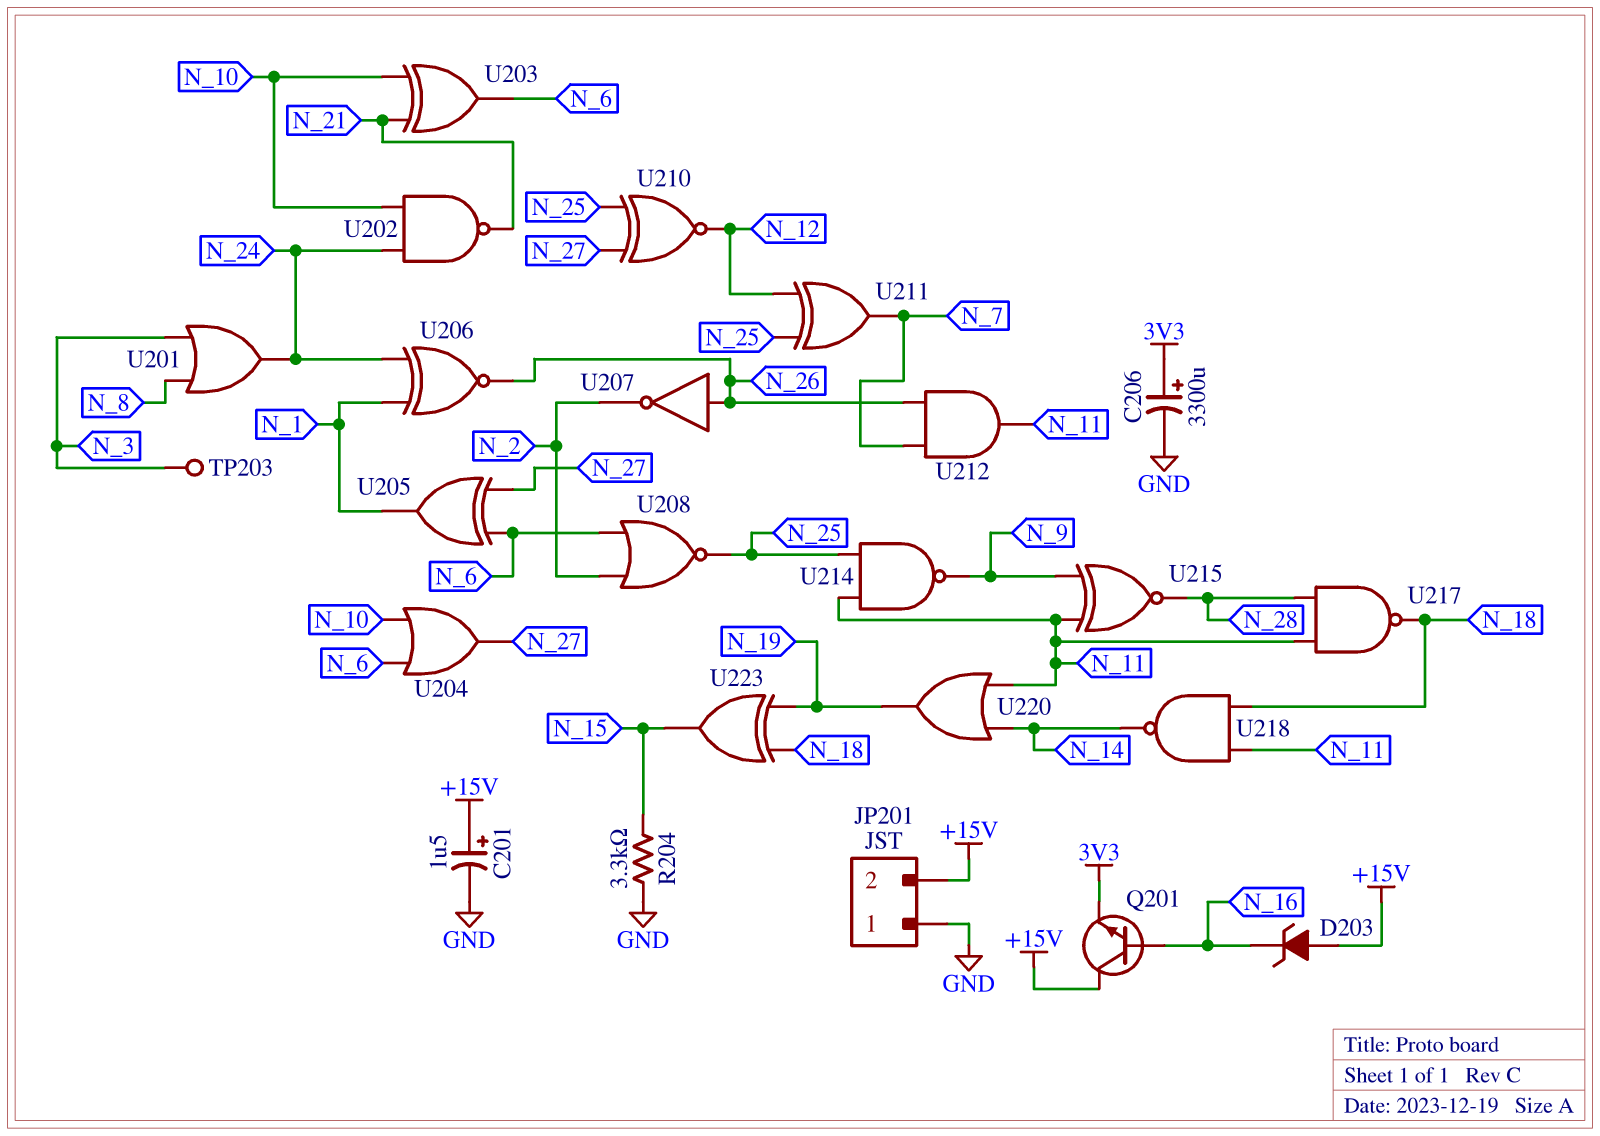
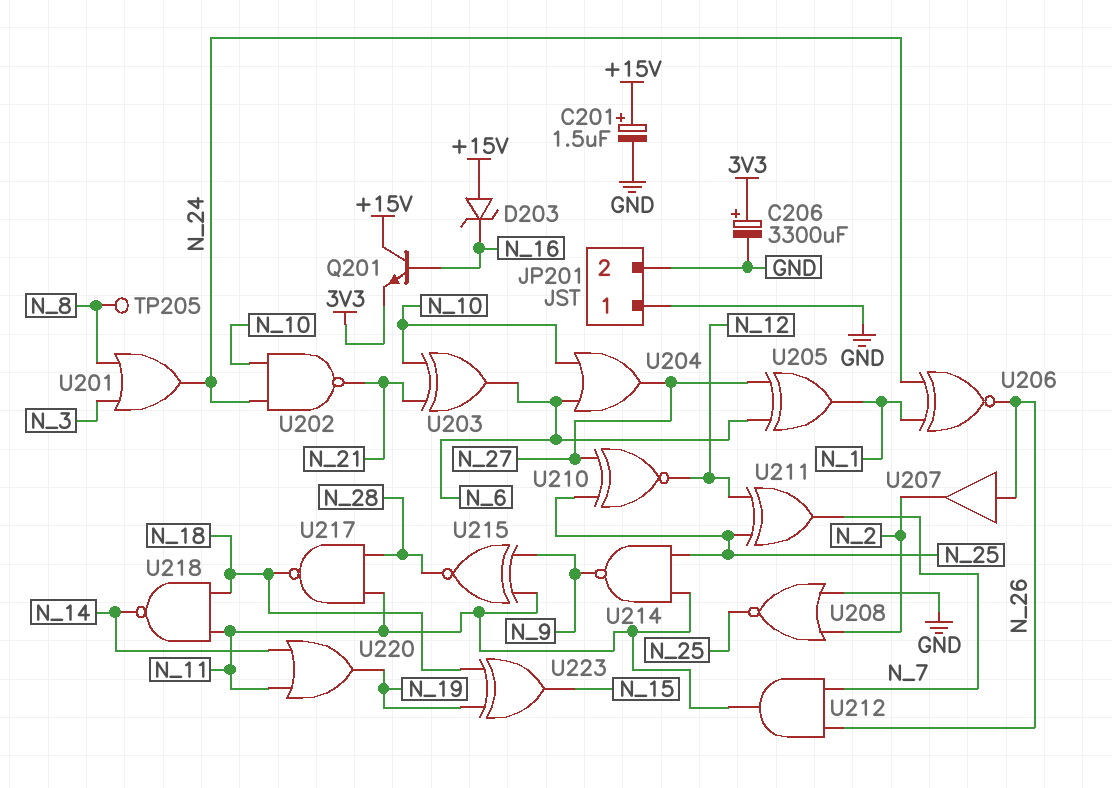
JP201 pin 2: +15V -> GND
R204: 3.3k (GND, N_15) -> none
TP203: test point (N_3) -> none
TP205: none -> test point (N_8)
U207: NOT (in N_26, out N_2) -> buffer (in N_26, out N_2)
U208: NOR (in N_2, in N_6, out N_25) -> NOR (in GND, in N_2, out N_25)

